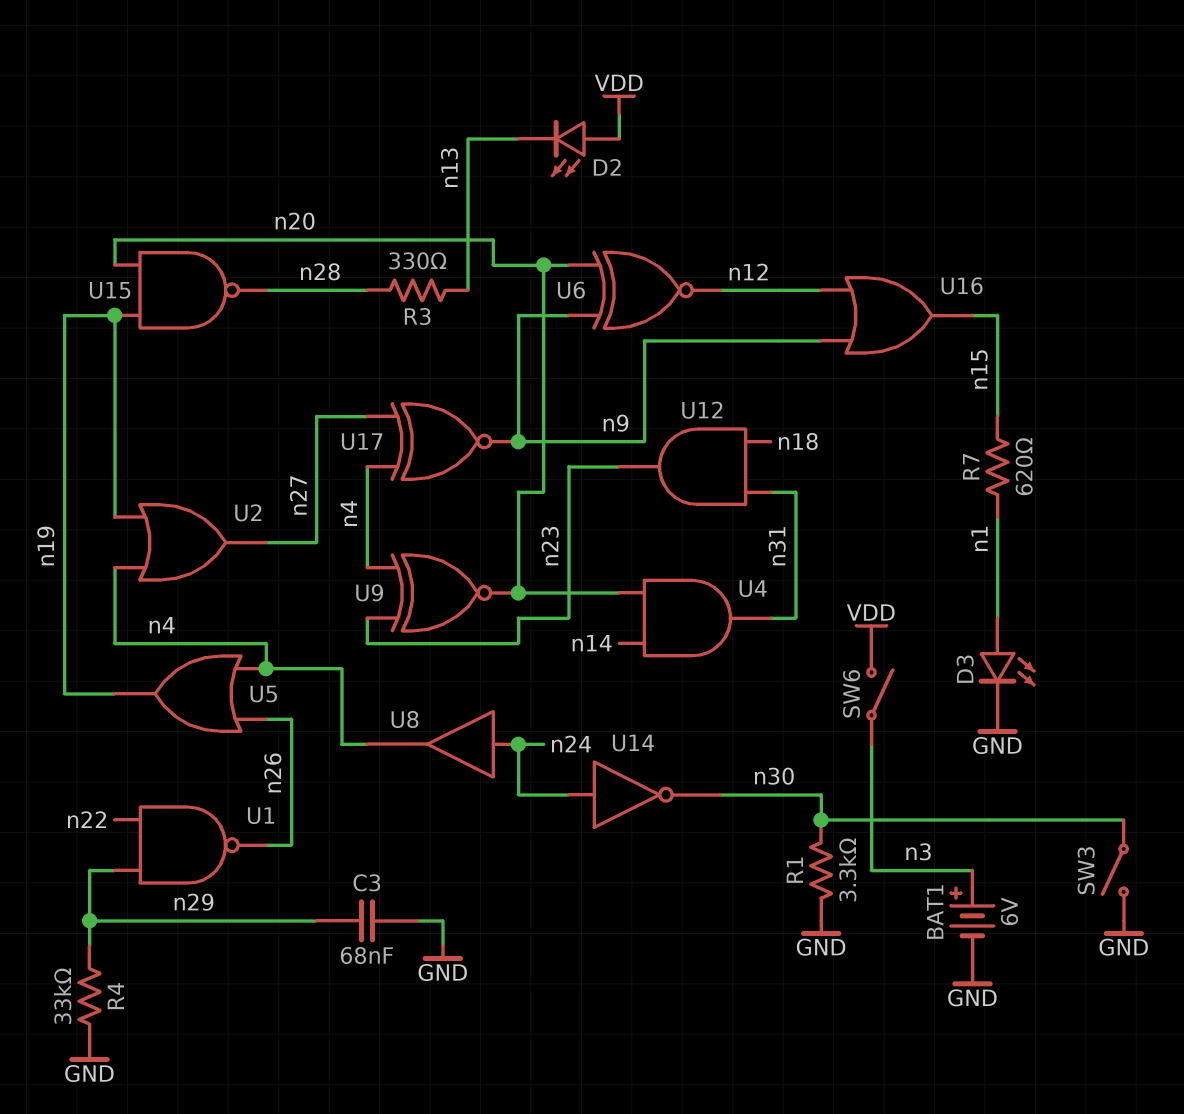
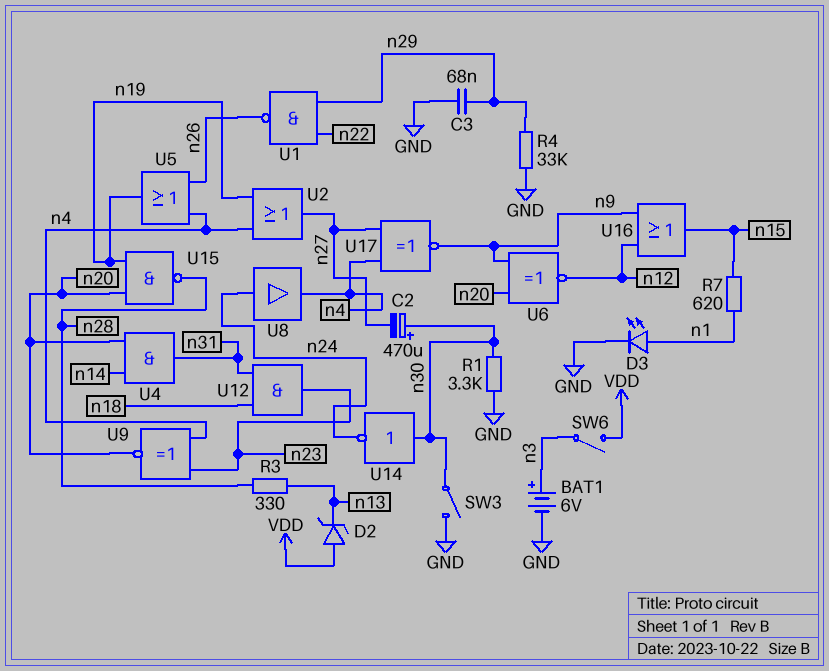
C2: none -> 470uF (plus n30, minus n27)
D2: LED (A VDD, K n13) -> zener (A VDD, K n13)
U14: NOT (in n24, out n30) -> NOT (in n30, out n24)

